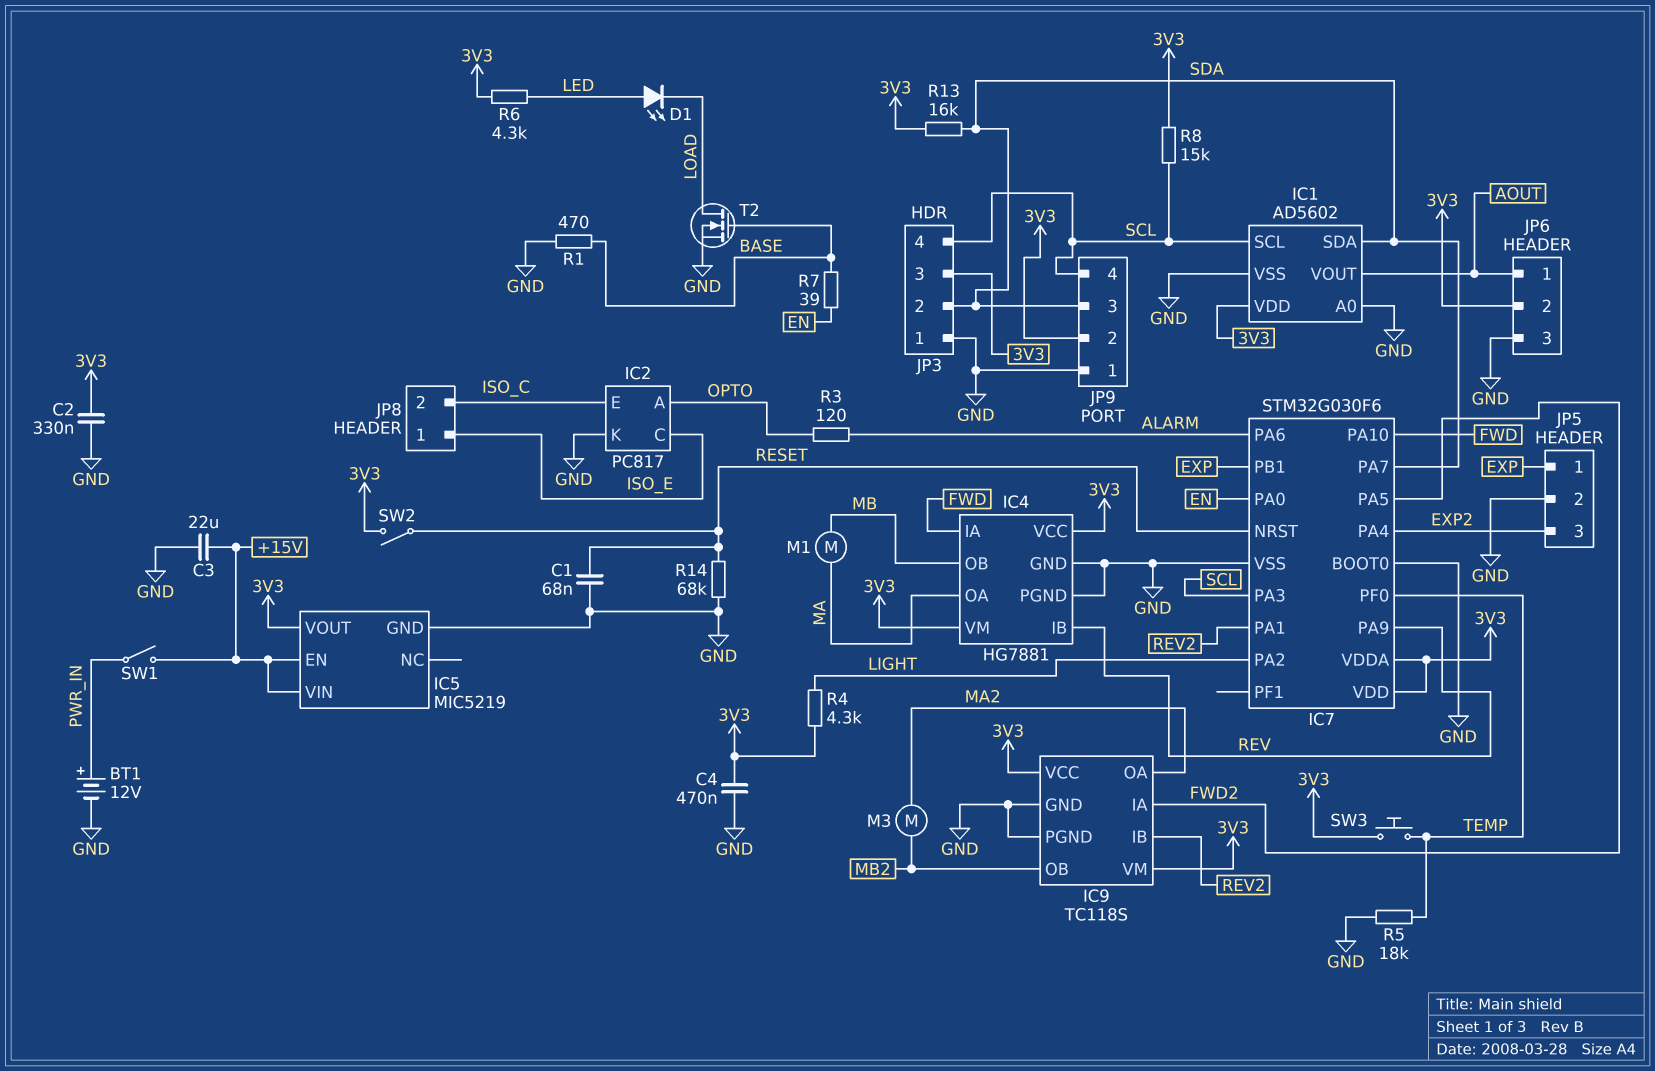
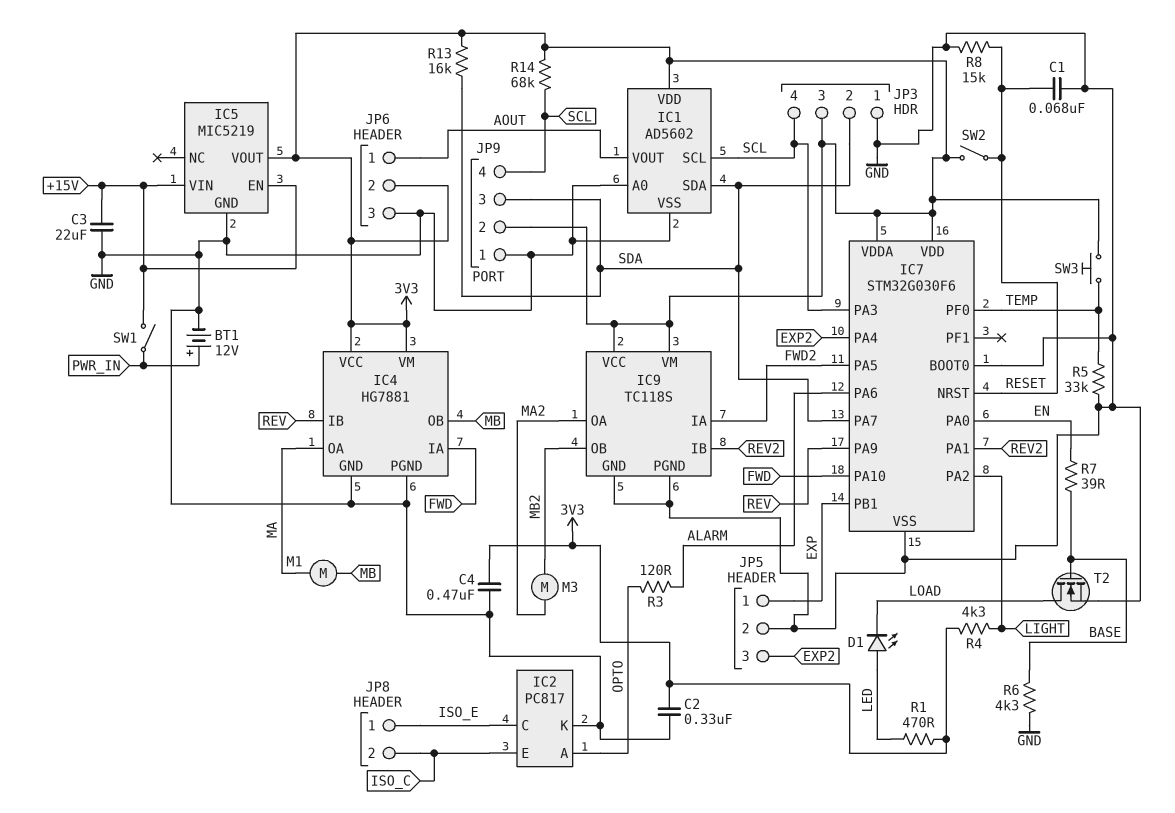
R1: 470 (BASE, GND) -> 470 (3V3, LED)
R5: 18k (GND, TEMP) -> 33k (GND, TEMP)
R6: 4.3k (3V3, LED) -> 4.3k (BASE, GND)
R8: 15k (3V3, SCL) -> 15k (GND, RESET)
R14: 68k (GND, RESET) -> 68k (3V3, SCL)

